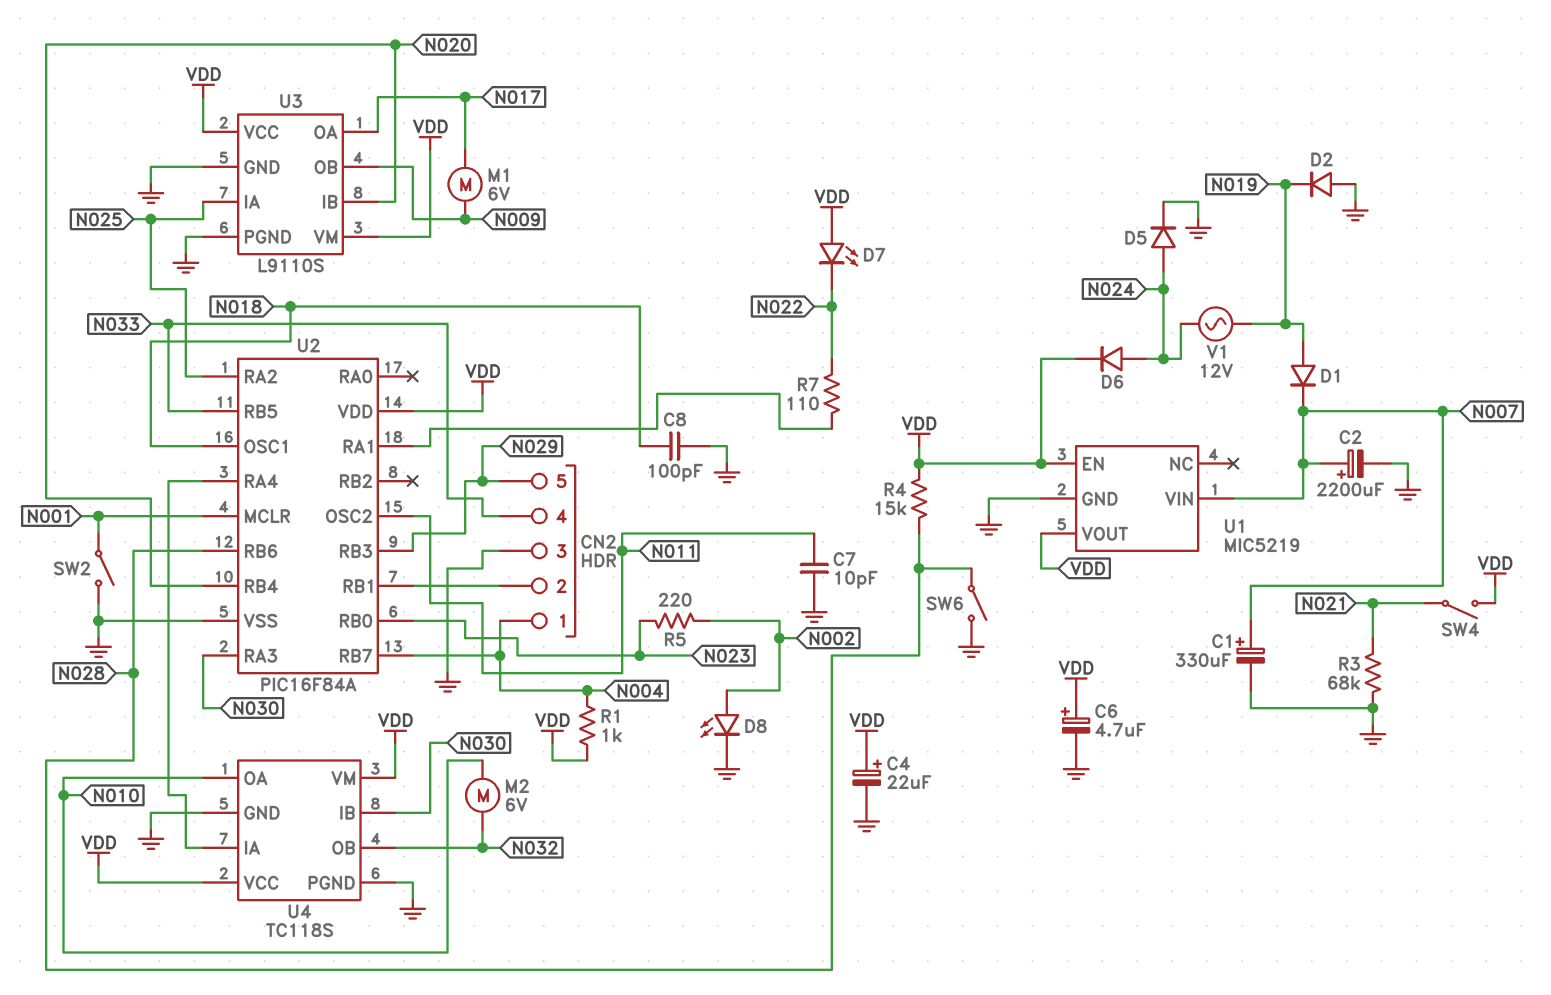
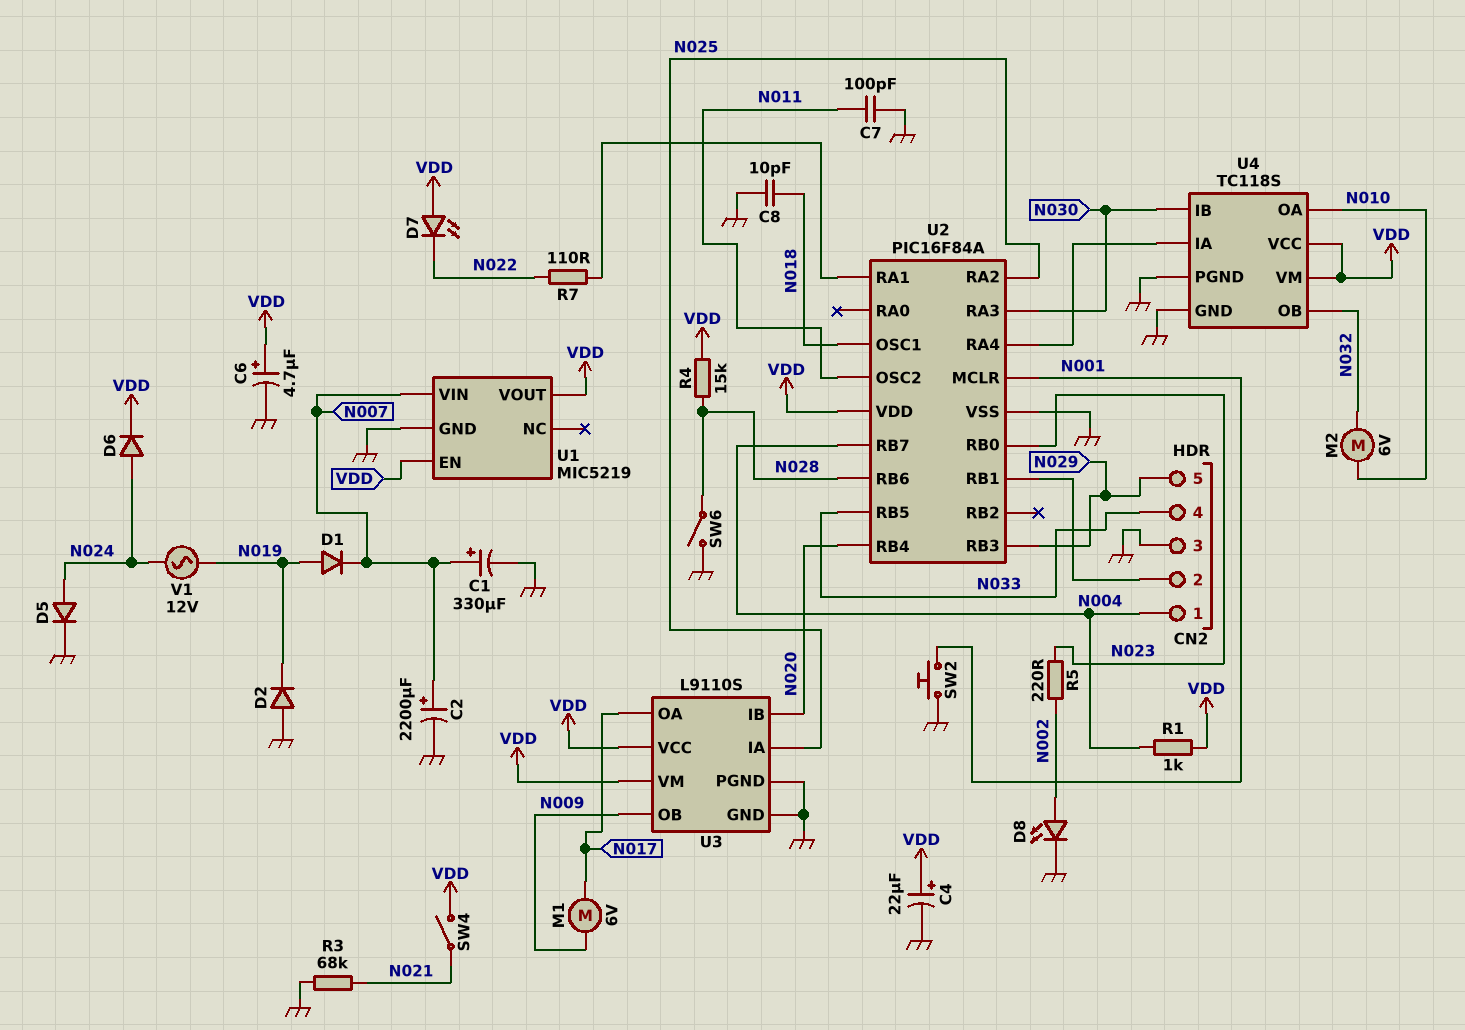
C7: 10pF (GND, N011) -> 100pF (GND, N011)
C8: 100pF (GND, N018) -> 10pF (GND, N018)
SW2: switch (GND, N001) -> button (GND, N001)

